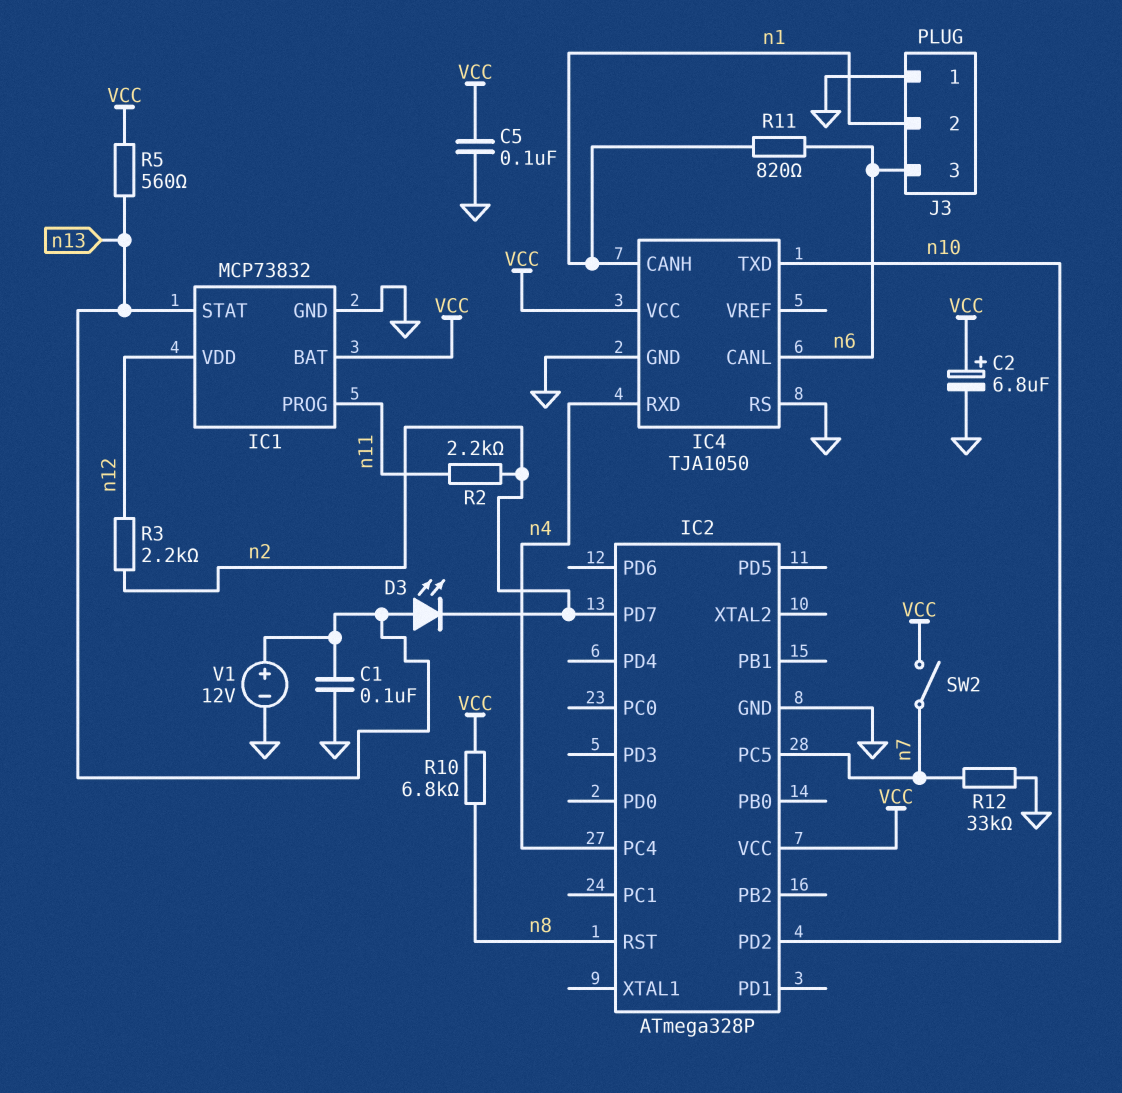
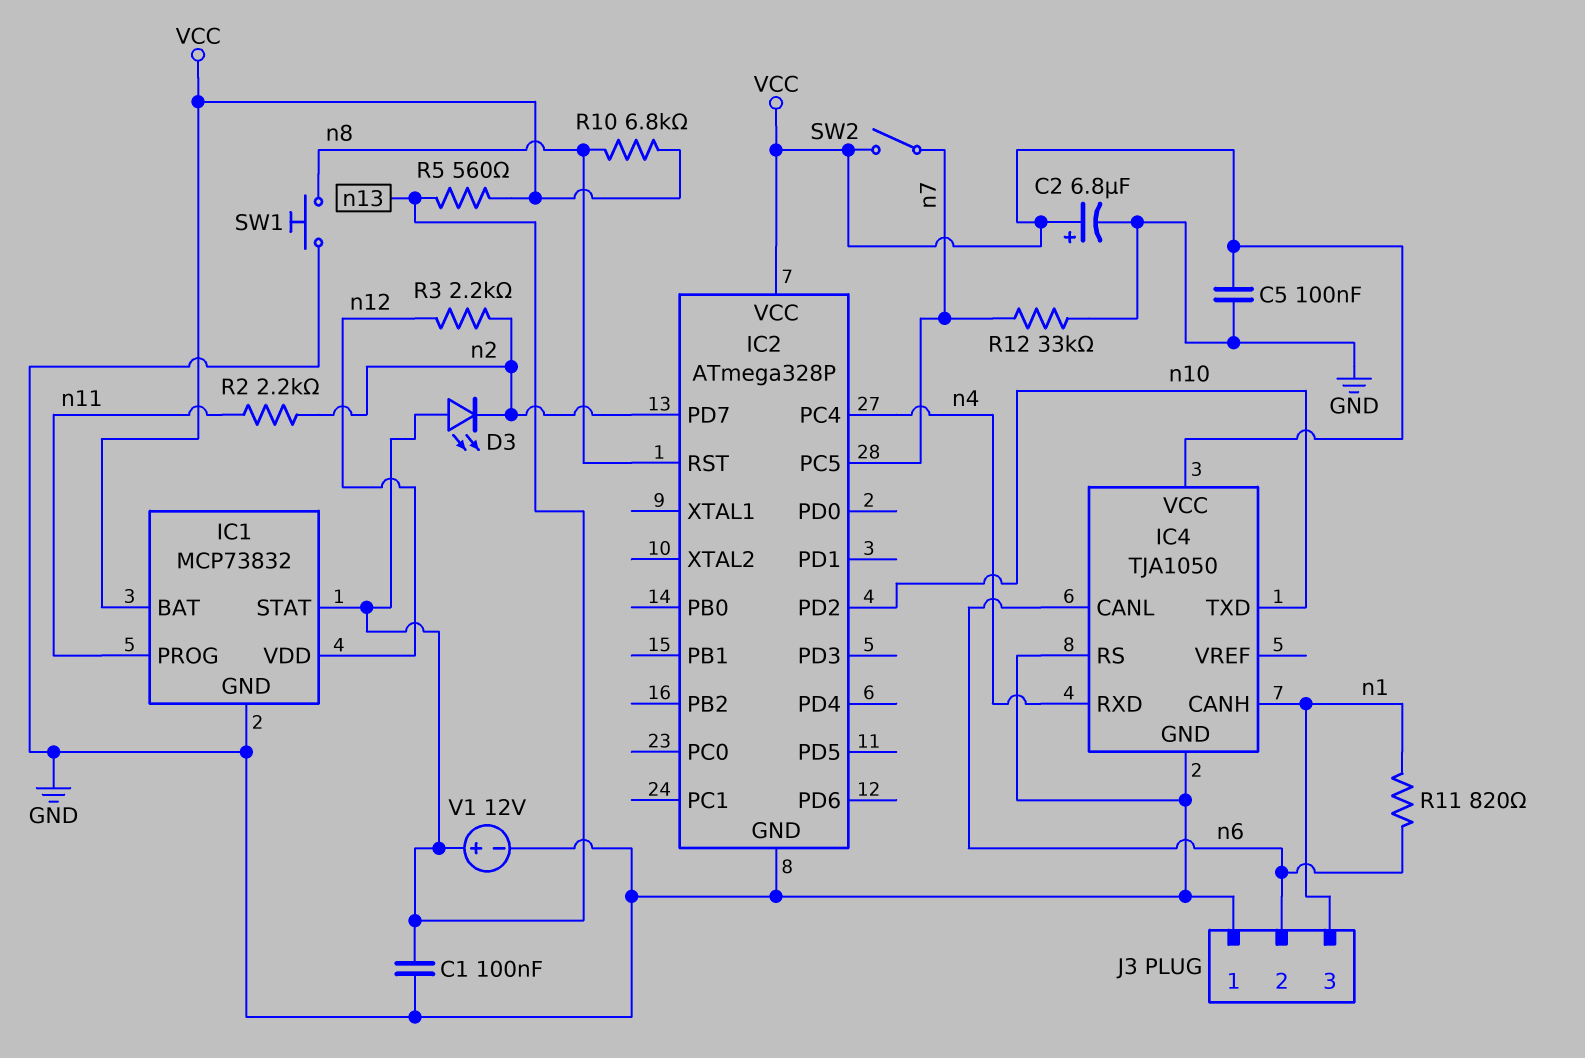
J3 pin 2: n1 -> n6
J3 pin 3: n6 -> n1
SW1: none -> button (GND, n8)

